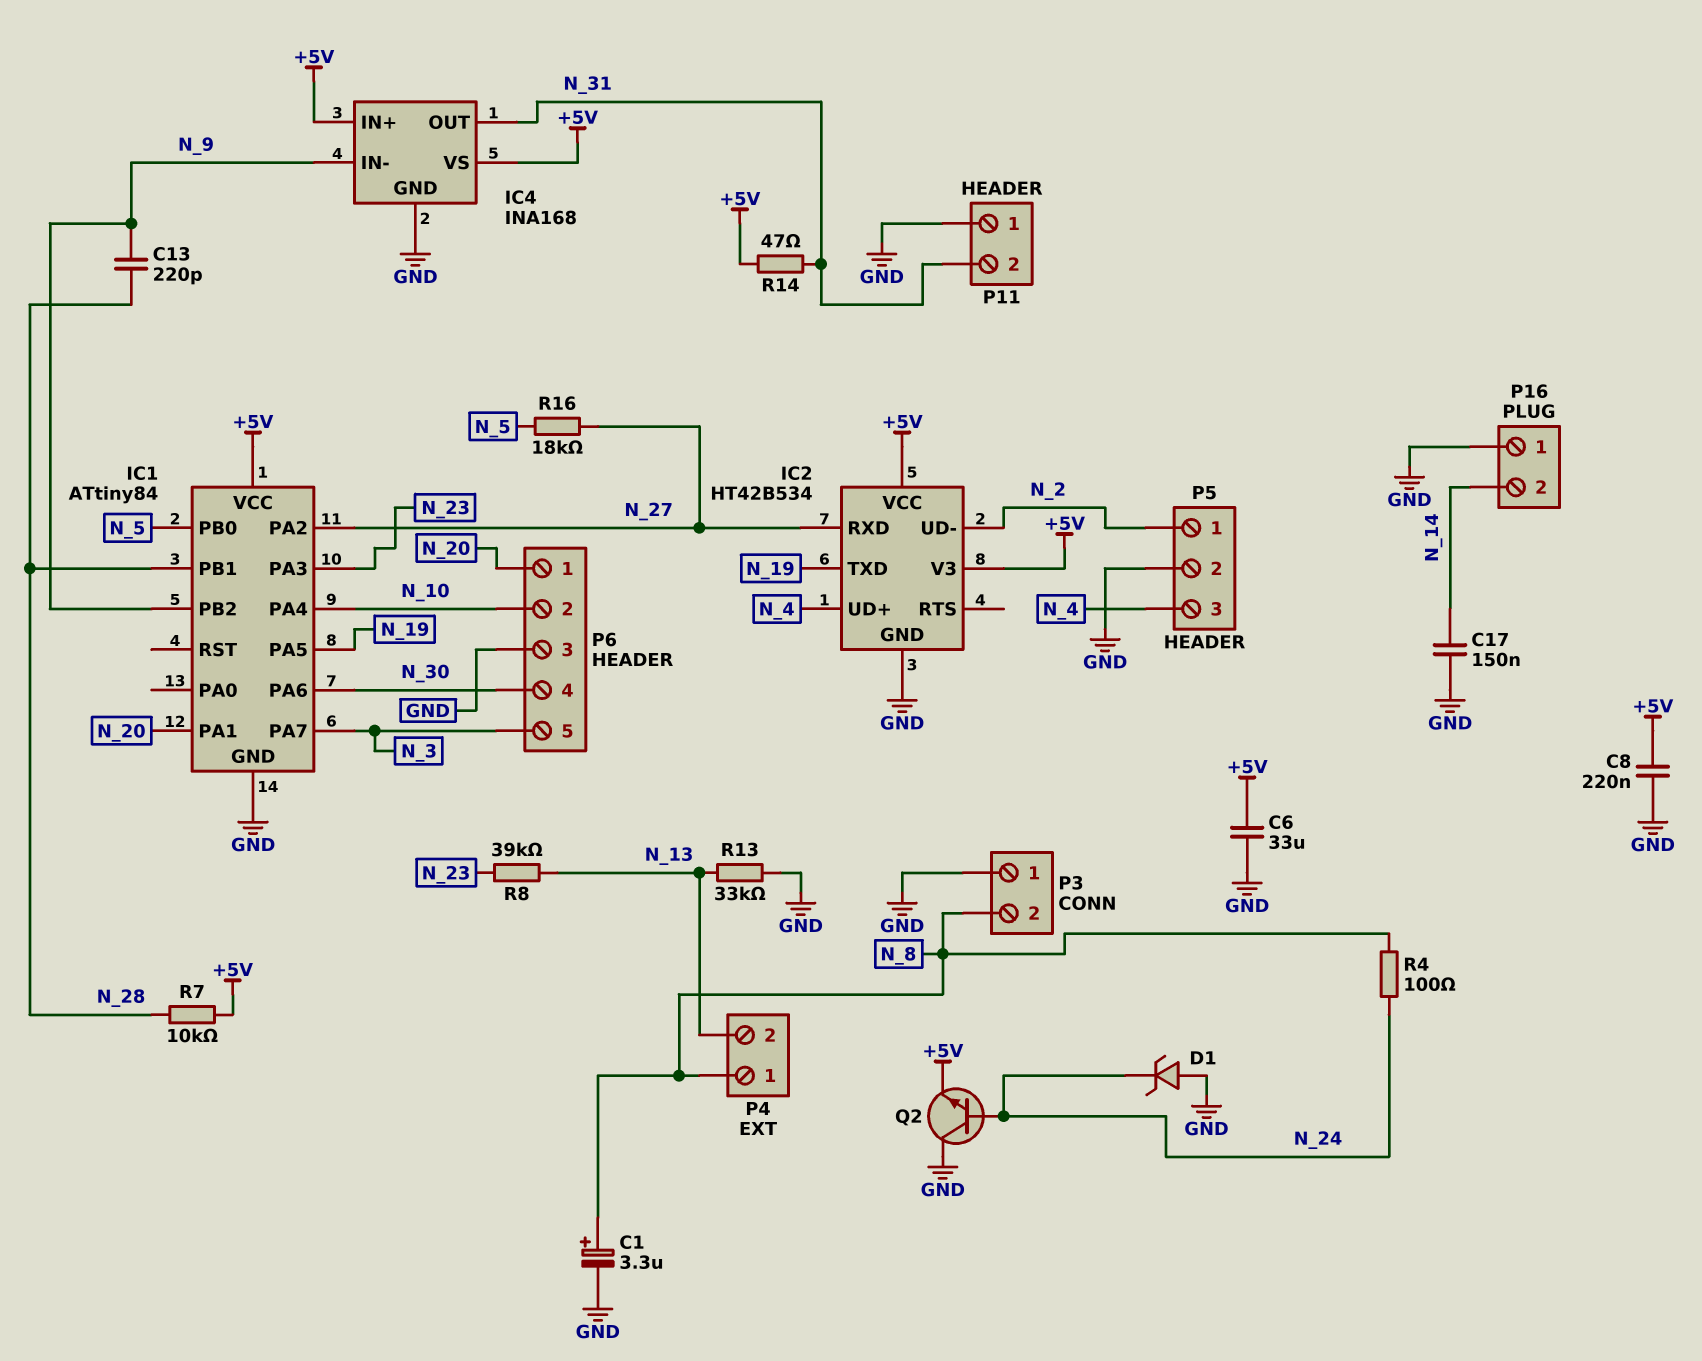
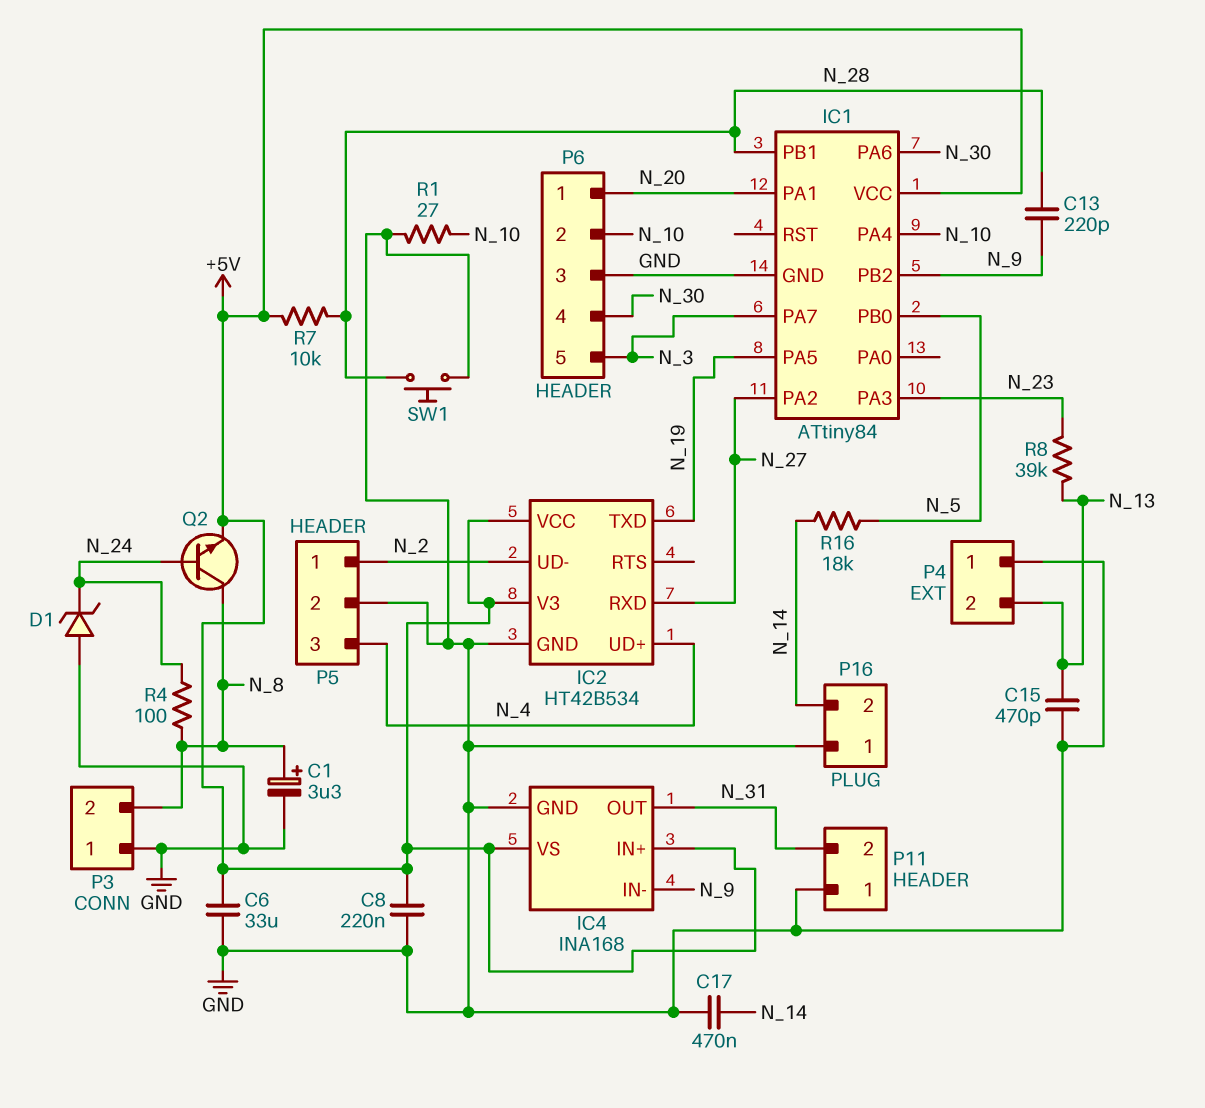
C15: none -> 470pF (GND, N_13)
C17: 150nF (GND, N_14) -> 470nF (GND, N_14)
P4 pin 1: N_8 -> GND
Q2: NPN (B N_24, C GND, E +5V) -> NPN (B N_24, C N_8, E +5V)
R1: none -> 27 (GND, N_10)
R13: 33k (GND, N_13) -> none
R14: 47 (+5V, N_31) -> none
R16: 18k (N_5, N_27) -> 18k (N_5, N_14)
SW1: none -> button (GND, N_28)

